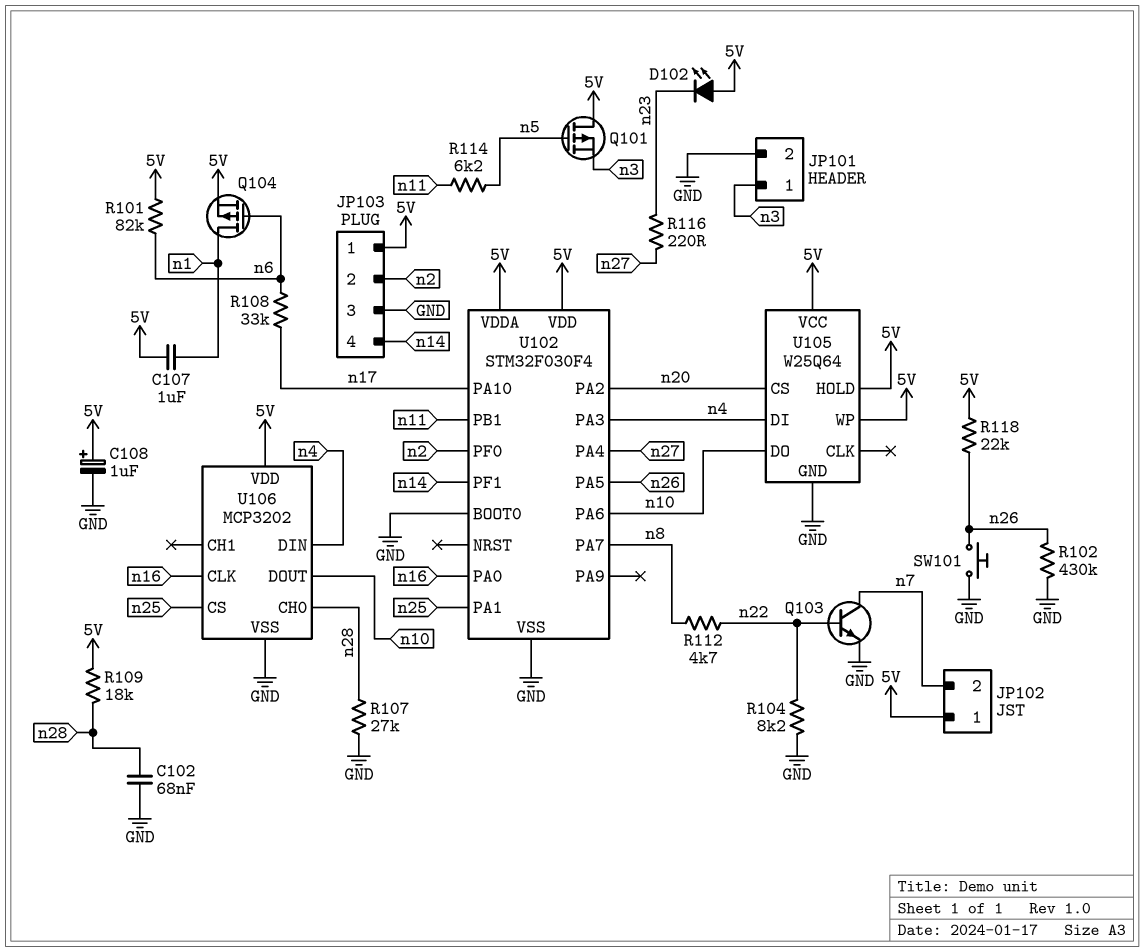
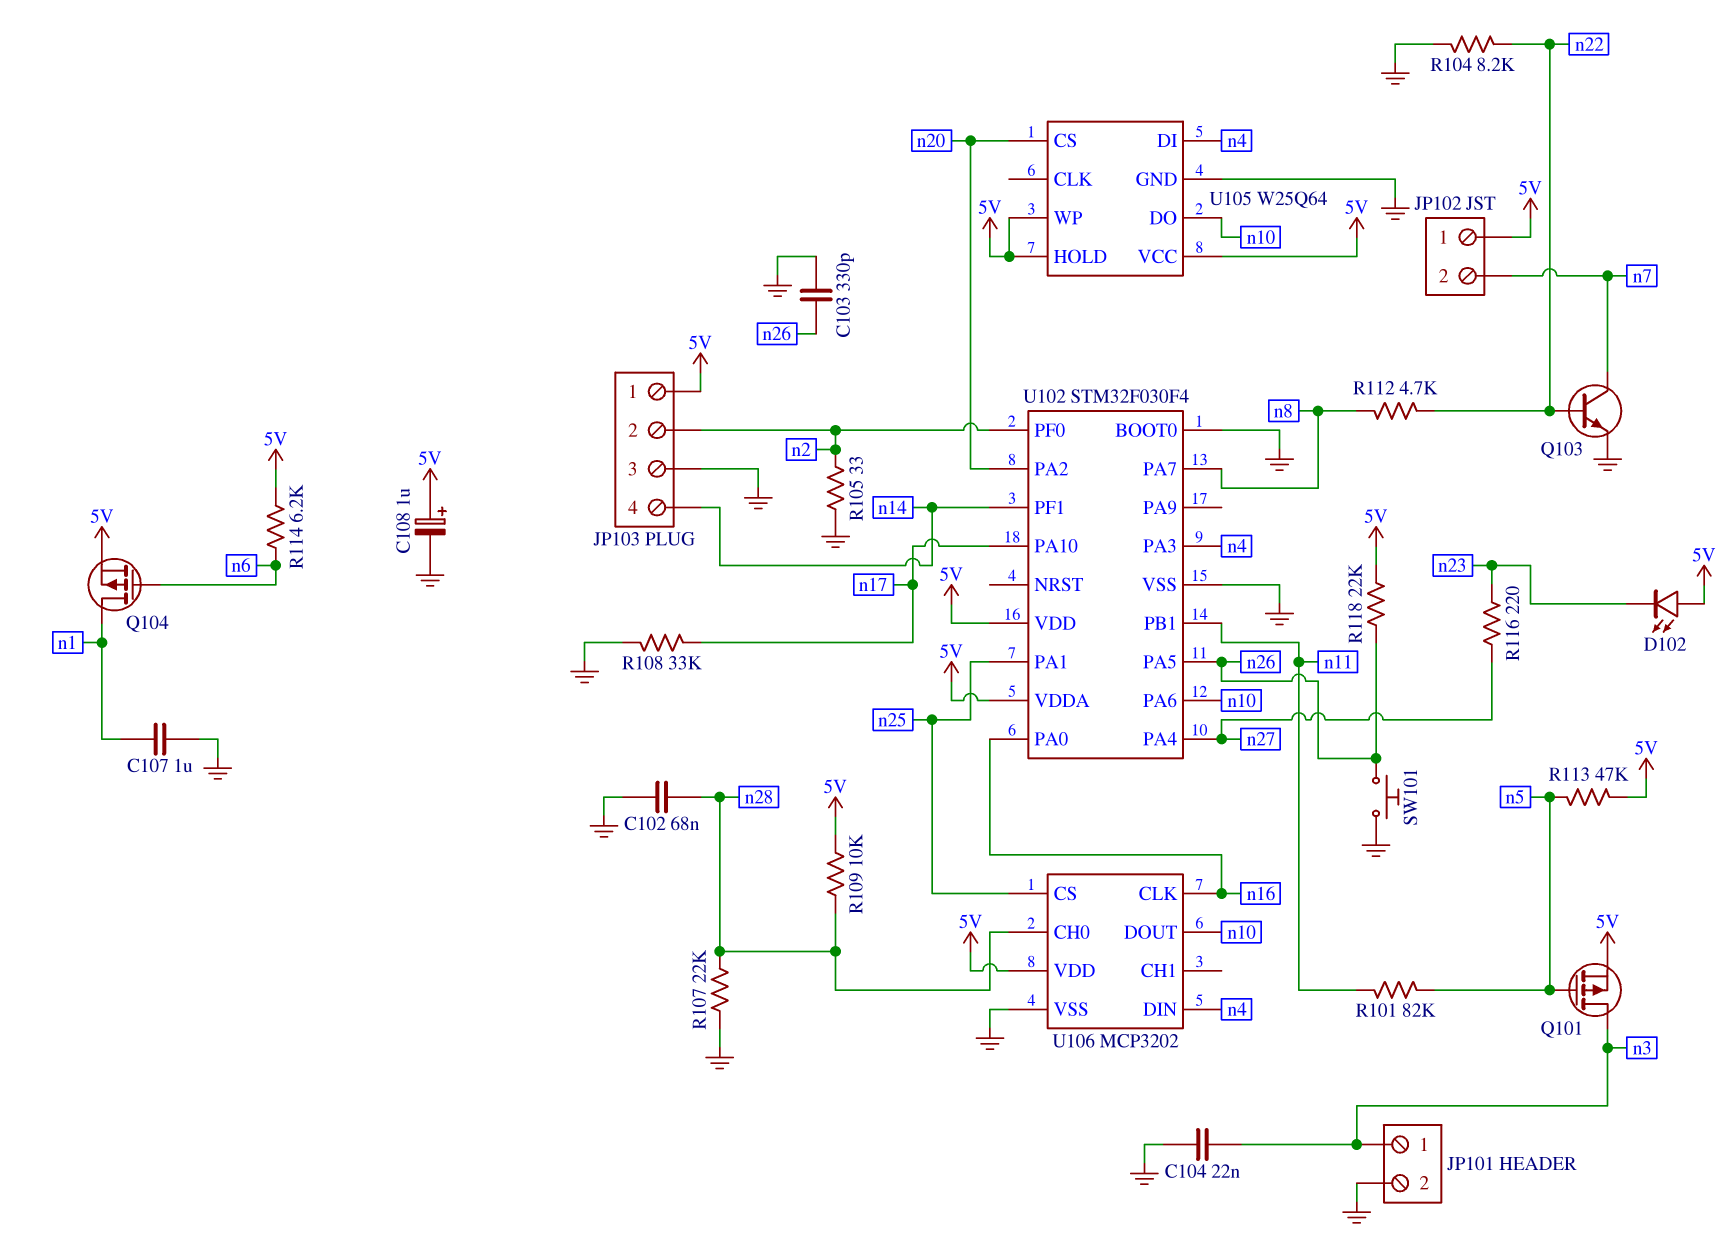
C103: none -> 330pF (GND, n26)
C104: none -> 22nF (GND, n3)
C107: 1uF (5V, n1) -> 1uF (GND, n1)
Q101: PMOS (G n5, D 5V, S n3) -> PMOS (G n5, D n3, S 5V)
R101: 82k (5V, n6) -> 82k (n5, n11)
R102: 430k (GND, n26) -> none
R105: none -> 33 (GND, n2)
R107: 27k (GND, n28) -> 22k (GND, n28)
R108: 33k (n6, n17) -> 33k (GND, n17)
R109: 18k (5V, n28) -> 10k (5V, n28)
R113: none -> 47k (5V, n5)
R114: 6.2k (n5, n11) -> 6.2k (5V, n6)

